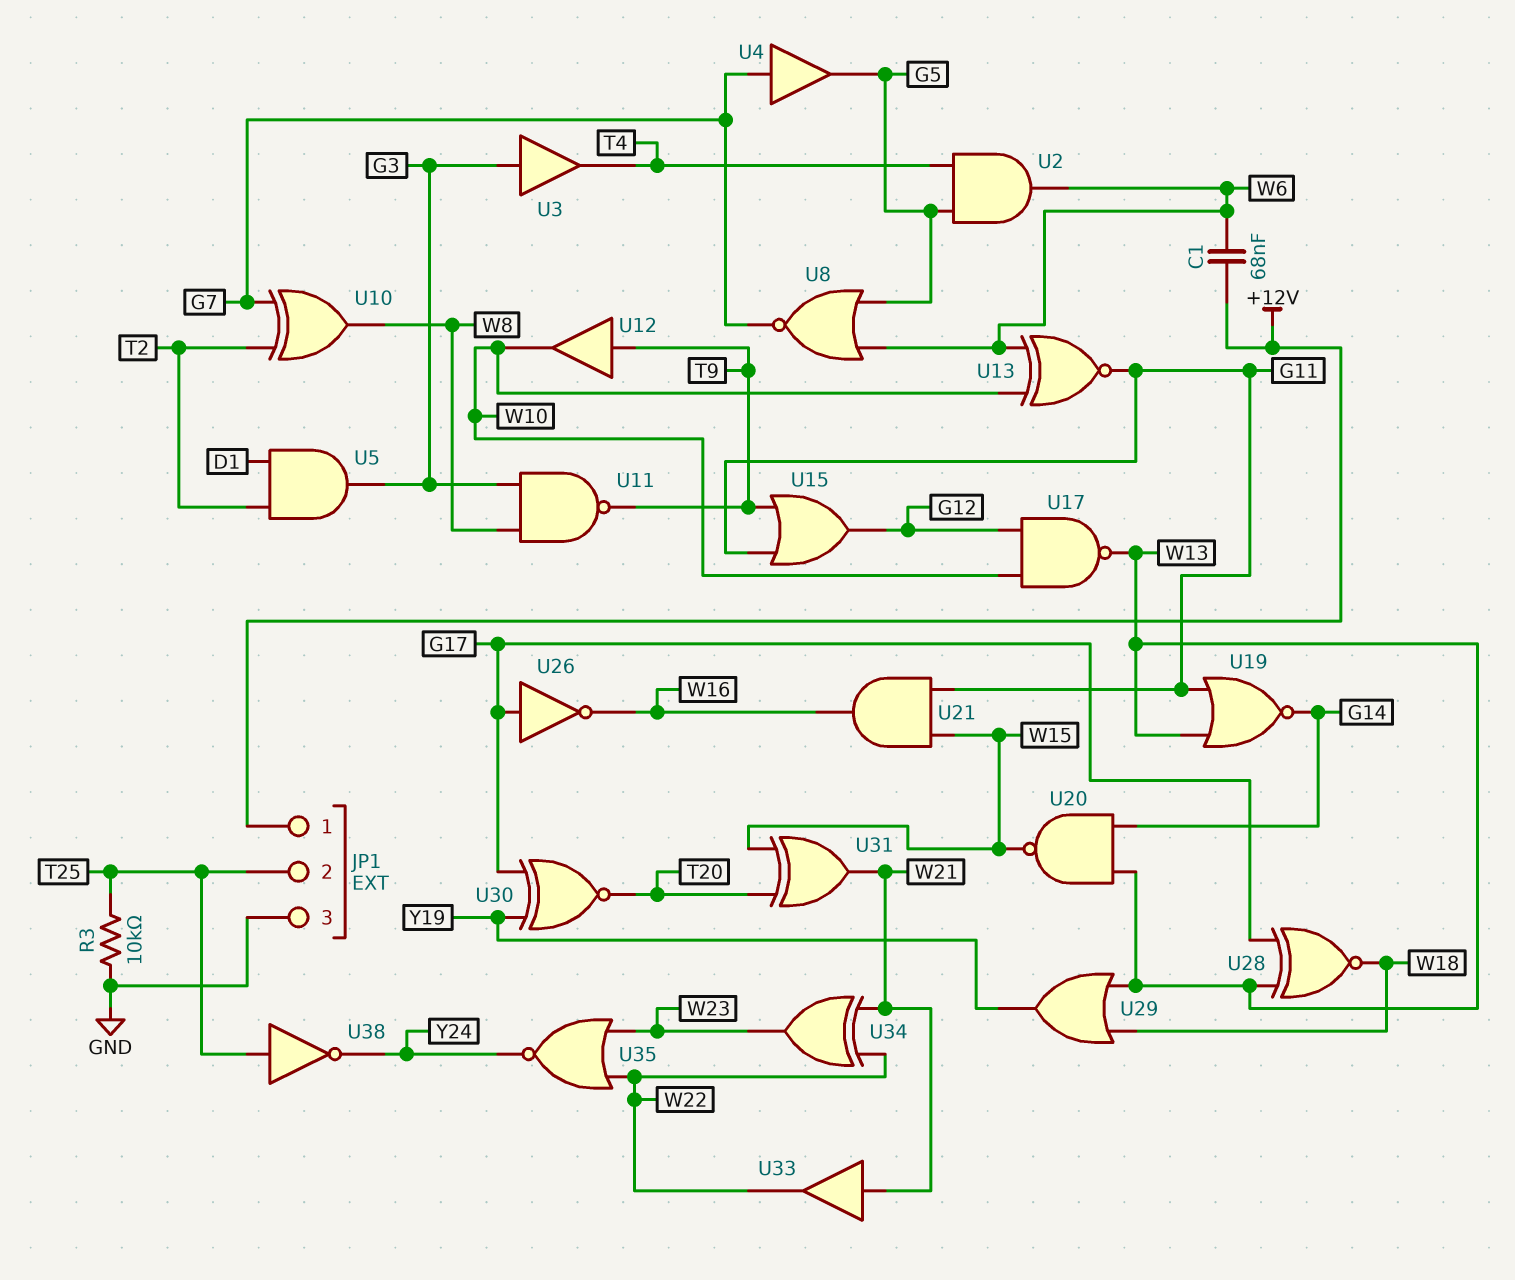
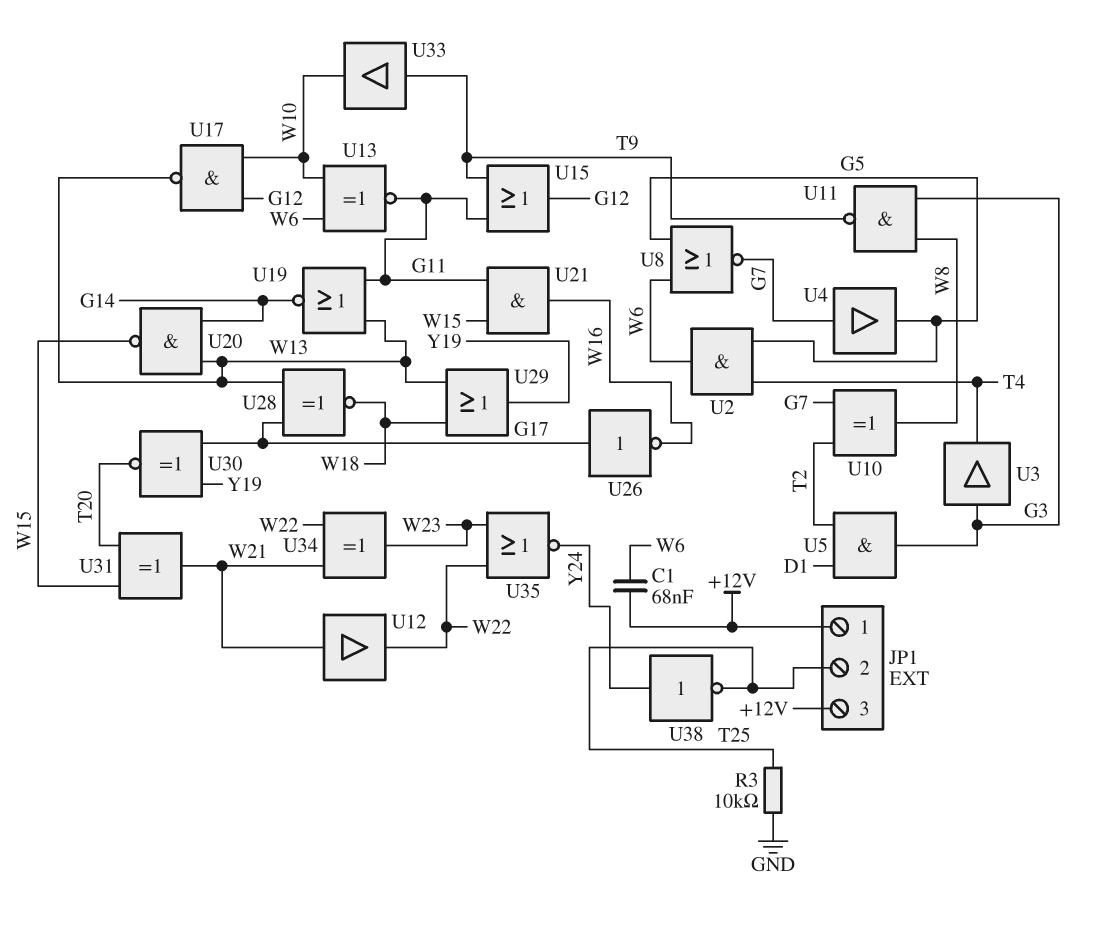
JP1 pin 3: GND -> +12V
U12: buffer (in T9, out W10) -> buffer (in W21, out W22)
U33: buffer (in W21, out W22) -> buffer (in T9, out W10)
U38: NOT (in T25, out Y24) -> NOT (in Y24, out T25)

